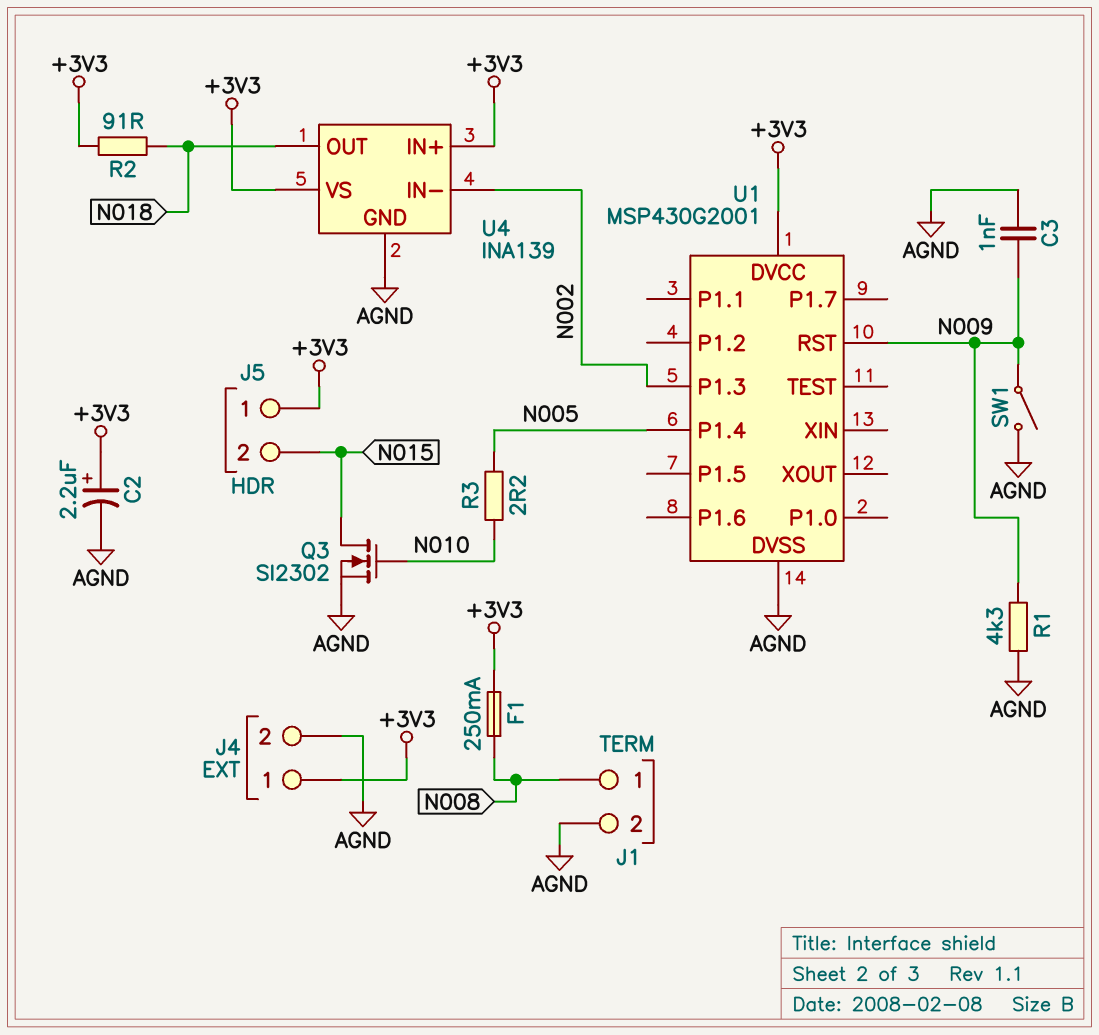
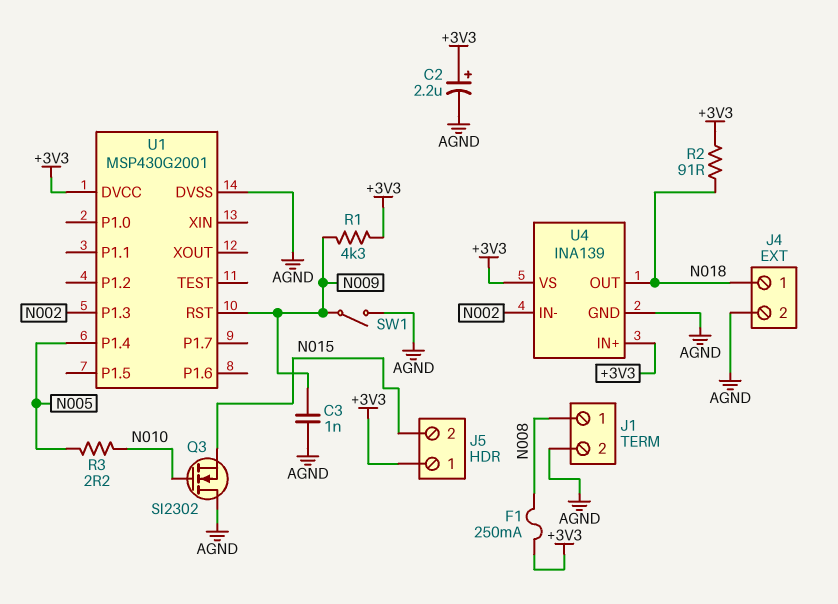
J4 pin 1: +3V3 -> N018
Q3: NMOS SI2302 (G N010, D N015, S AGND) -> NMOS SI2302 (G N010, D AGND, S N015)
R1: 4.3k (AGND, N009) -> 4.3k (+3V3, N009)

